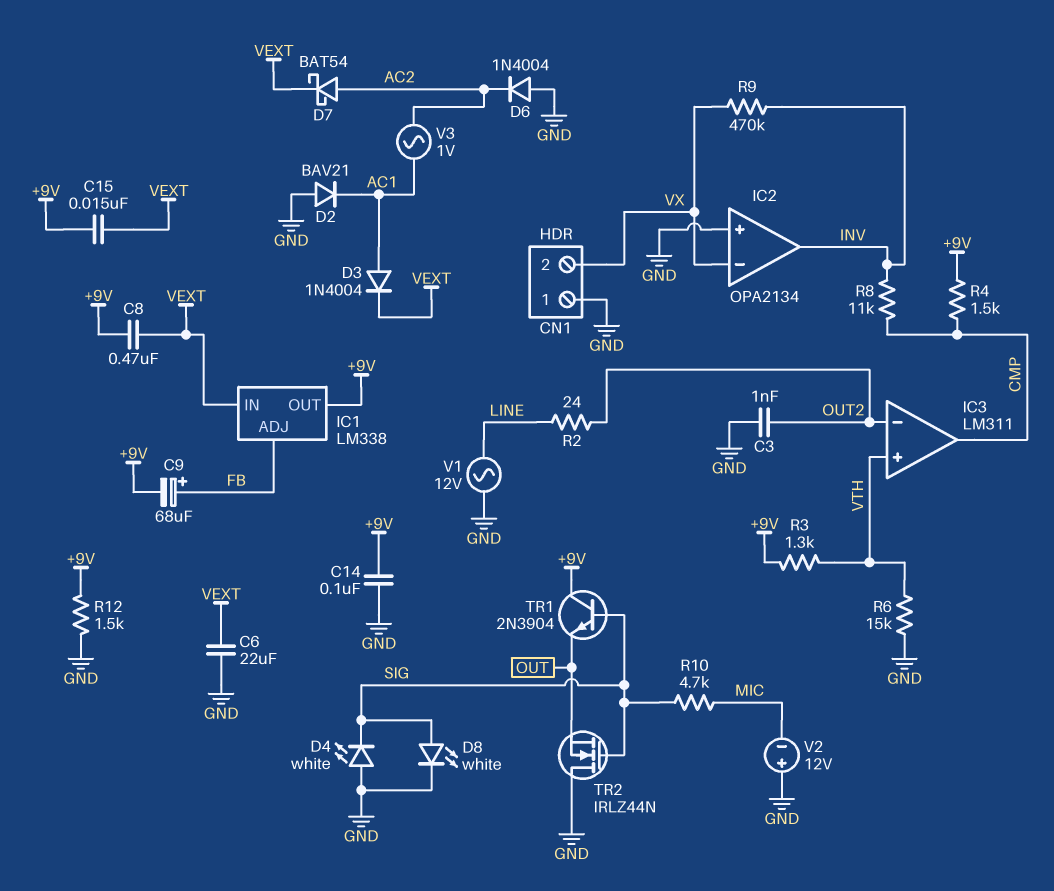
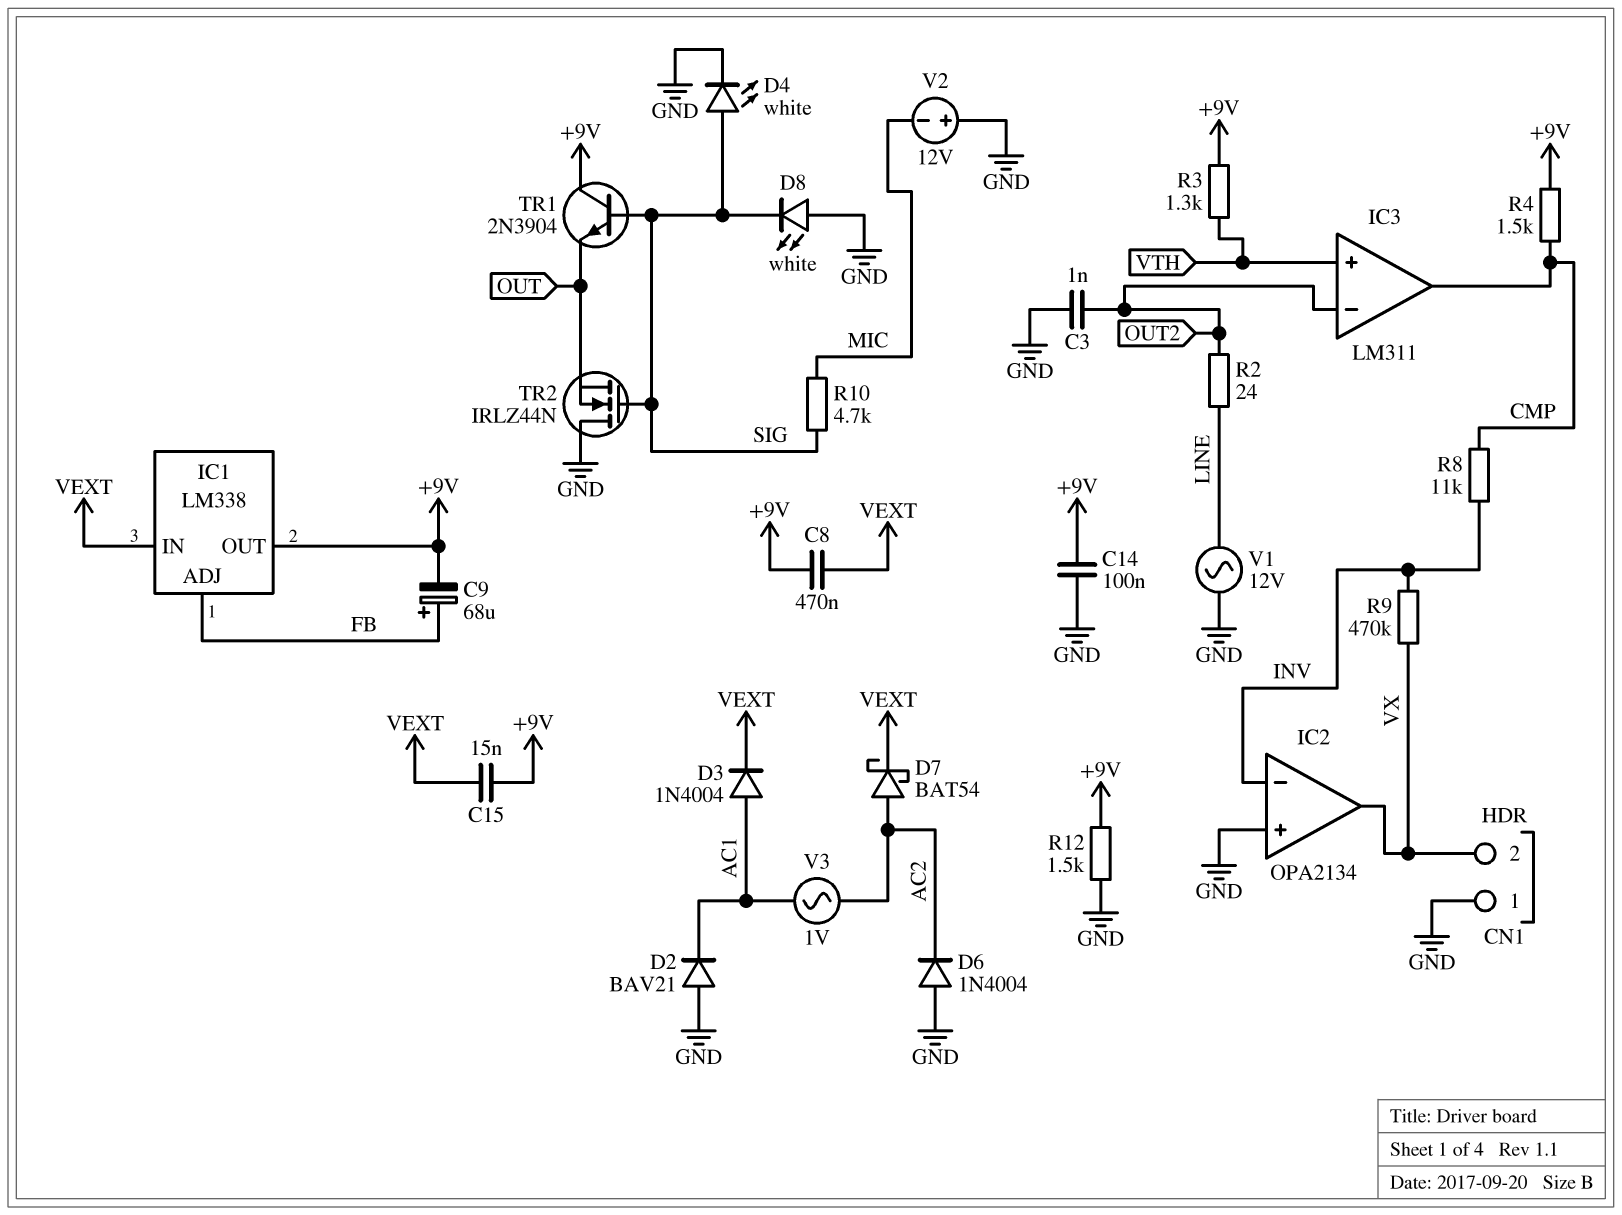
C6: 22uF (GND, VEXT) -> none
D4: LED white (A GND, K SIG) -> LED white (A SIG, K GND)
D8: LED white (A SIG, K GND) -> LED white (A GND, K SIG)
IC2 pin in-: VX -> INV
IC2 pin out: INV -> VX
R6: 15k (GND, VTH) -> none

